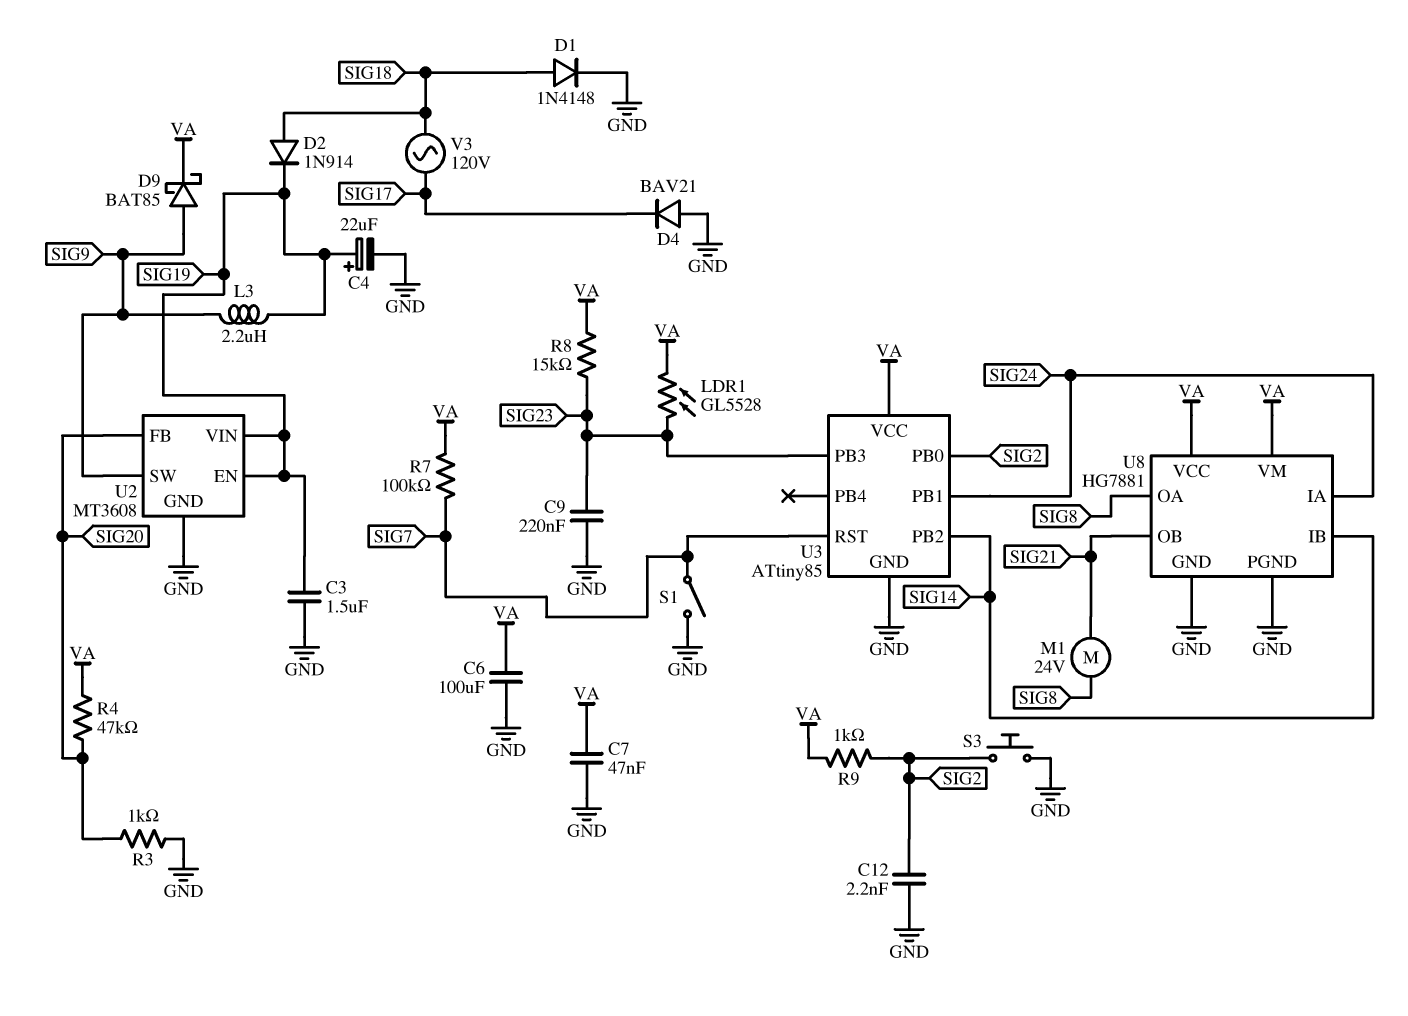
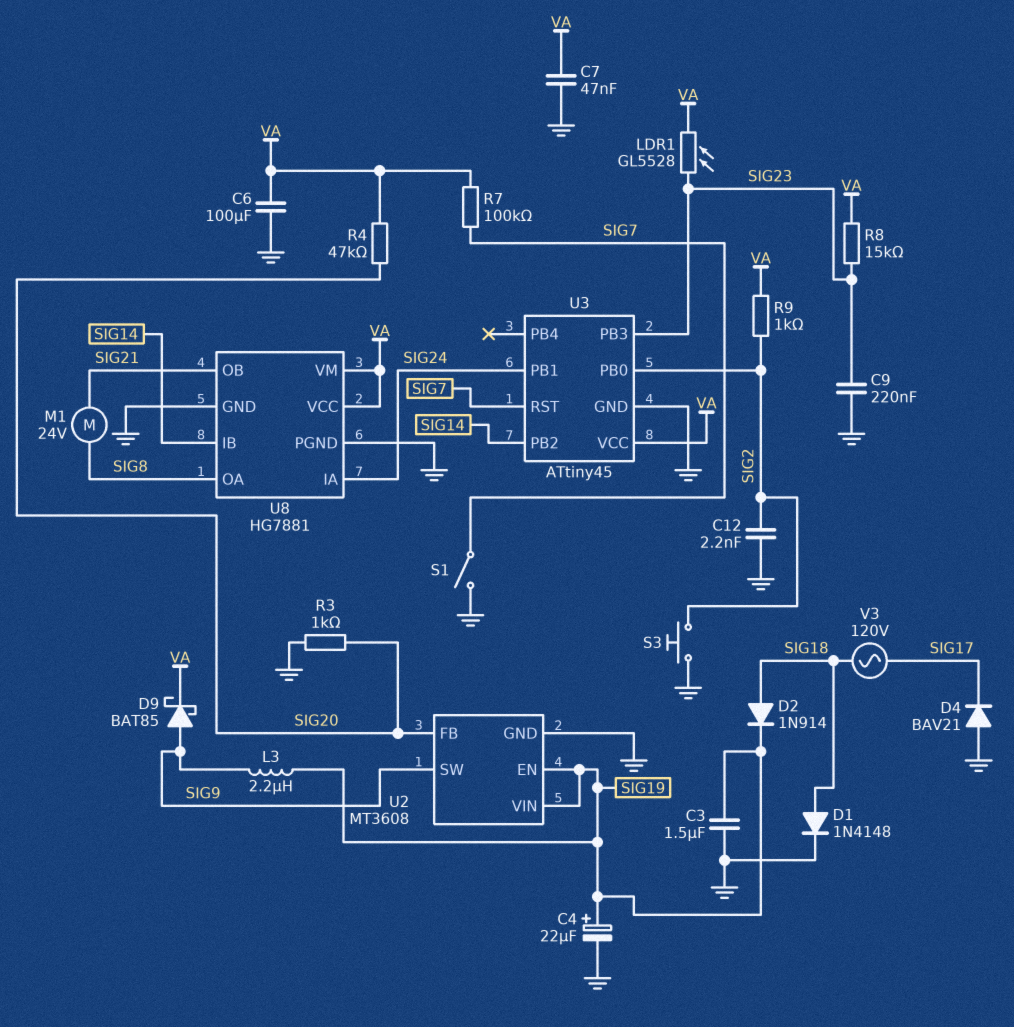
U3: ATtiny85 -> ATtiny45

